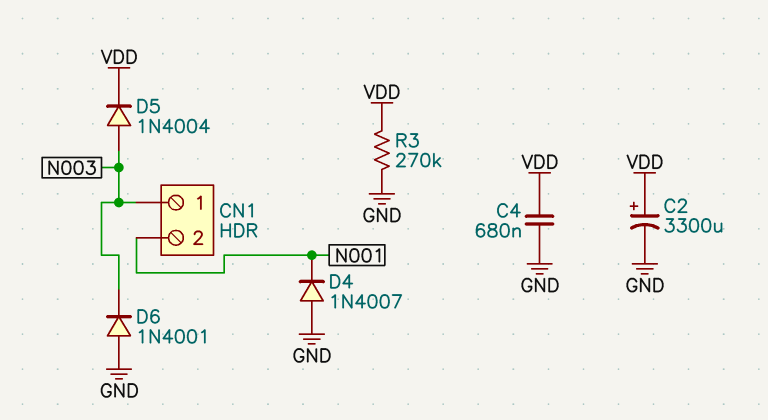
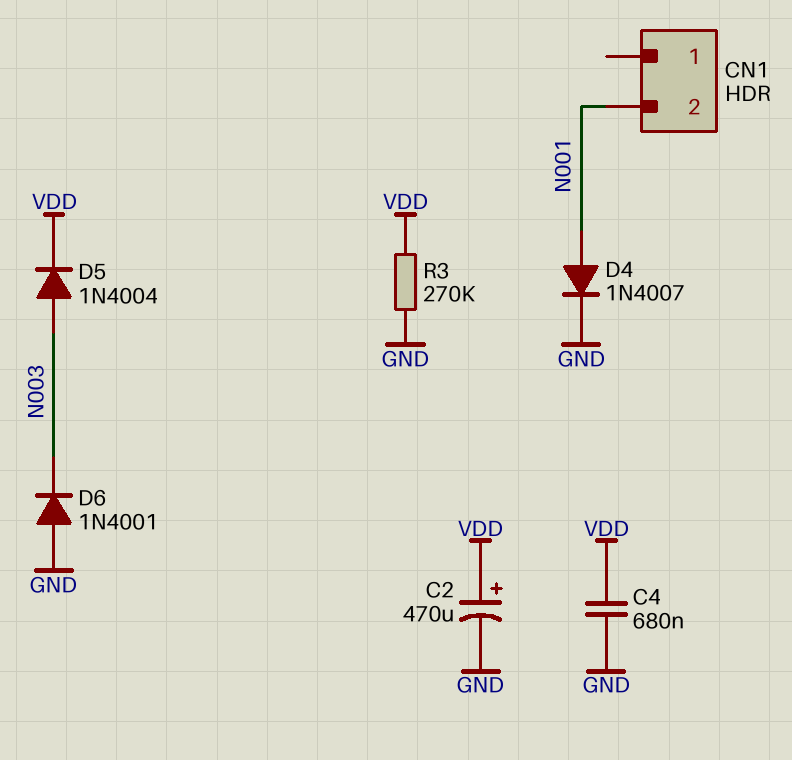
C2: 3300uF (plus VDD, minus GND) -> 470uF (plus VDD, minus GND)
CN1 pin 1: N003 -> none
D4: diode 1N4007 (A GND, K N001) -> diode 1N4007 (A N001, K GND)

